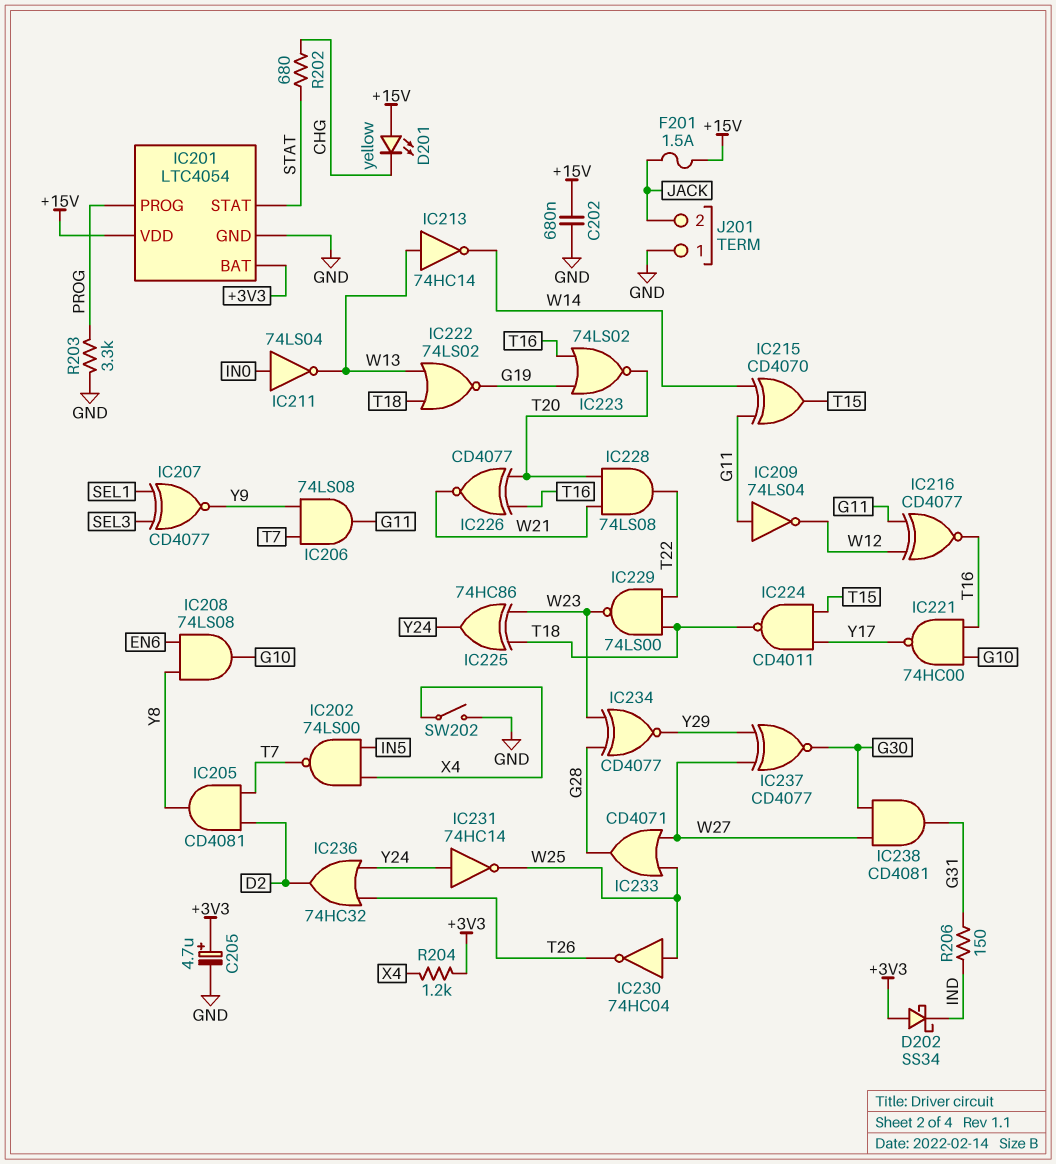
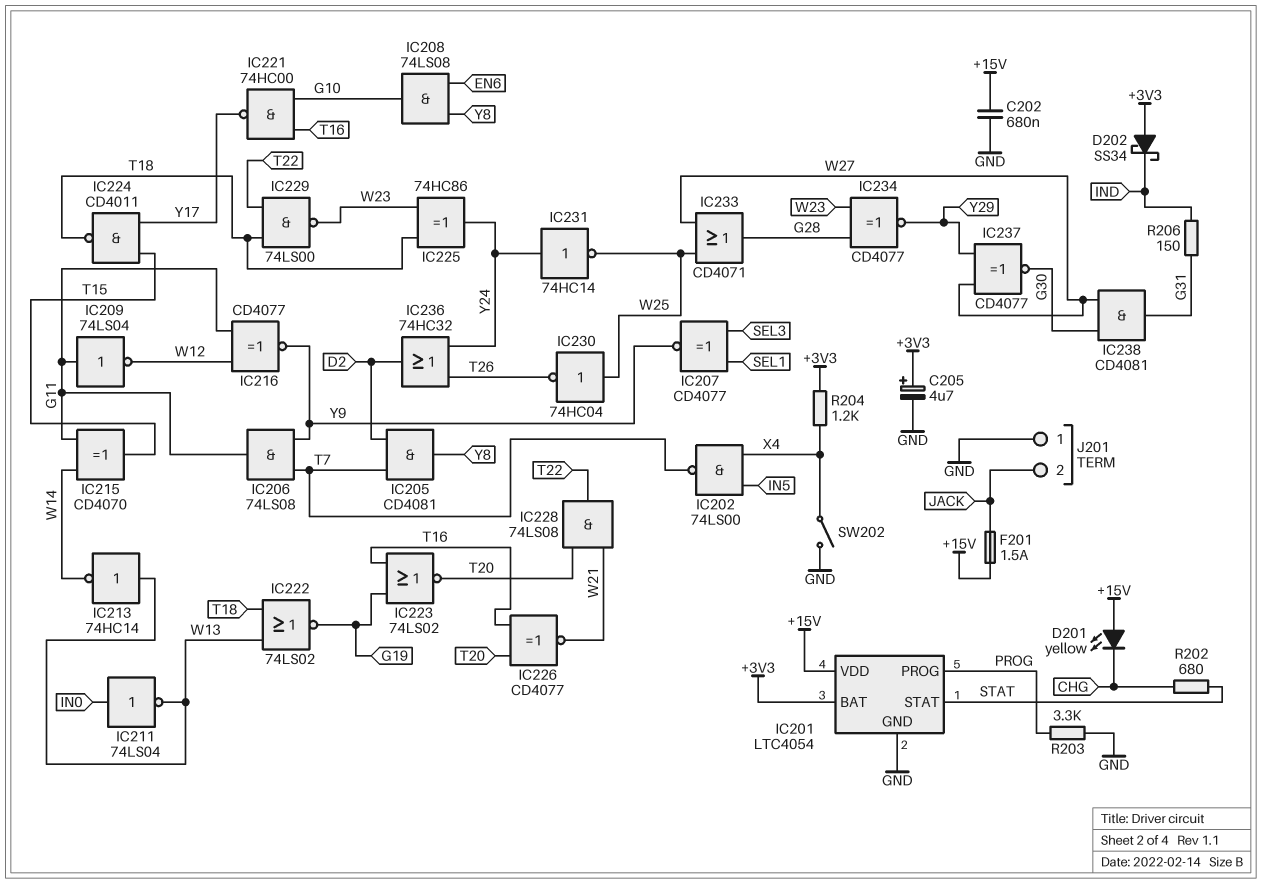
IC216: XNOR CD4077 (in G11, in W12, out T16) -> XNOR CD4077 (in G11, in W12, out Y9)

